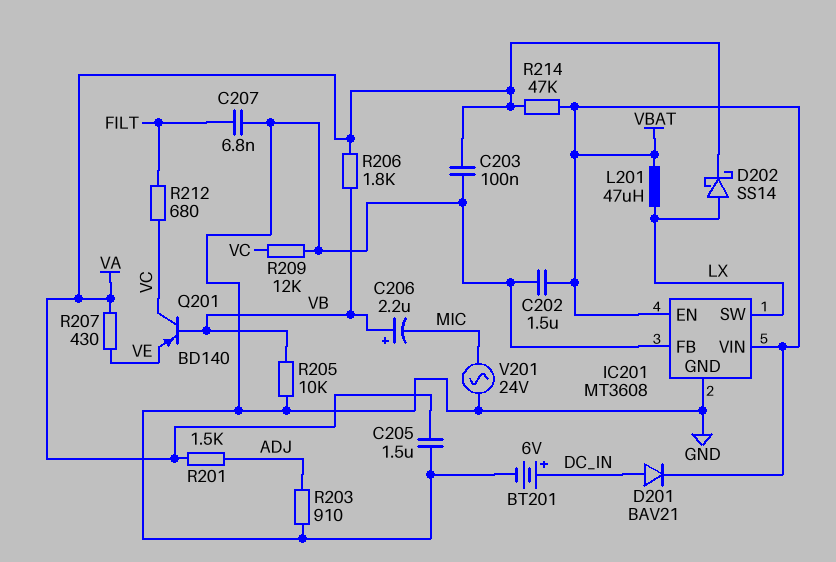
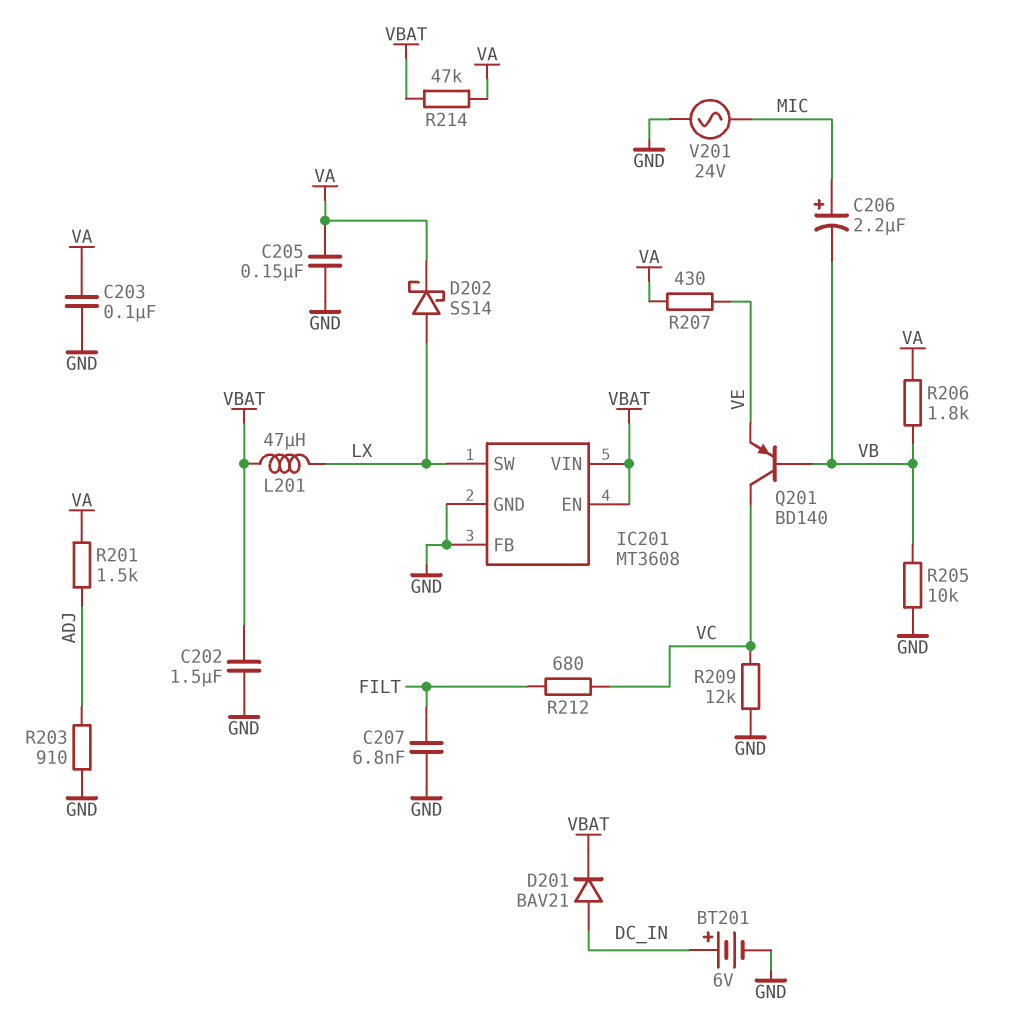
C205: 1.5uF (GND, VA) -> 150nF (GND, VA)
C206: 2.2uF (plus VB, minus MIC) -> 2.2uF (plus MIC, minus VB)

